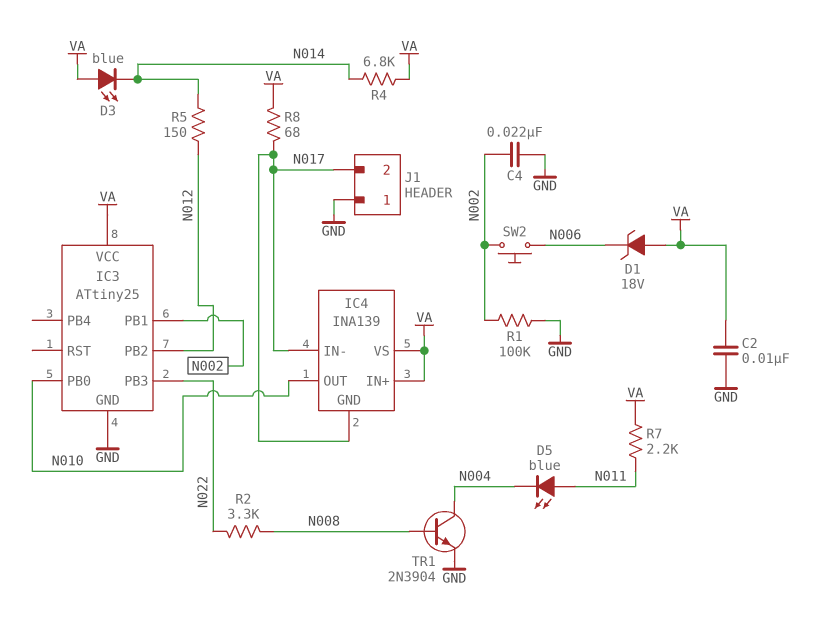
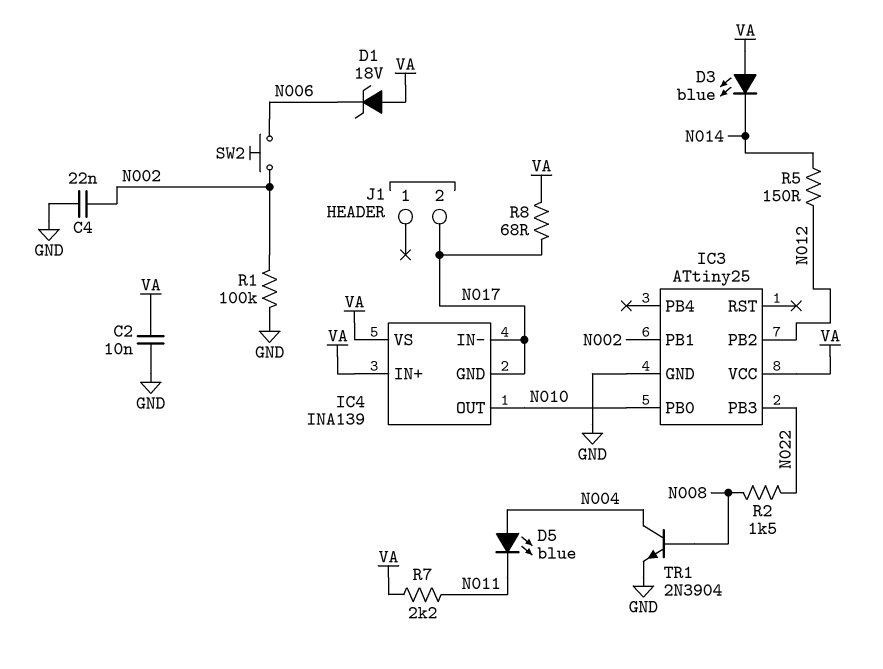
D5: LED blue (A N011, K N004) -> LED blue (A N004, K N011)
J1 pin 1: GND -> none
R2: 3.3k (N008, N022) -> 1.5k (N008, N022)
R4: 6.8k (N014, VA) -> none

